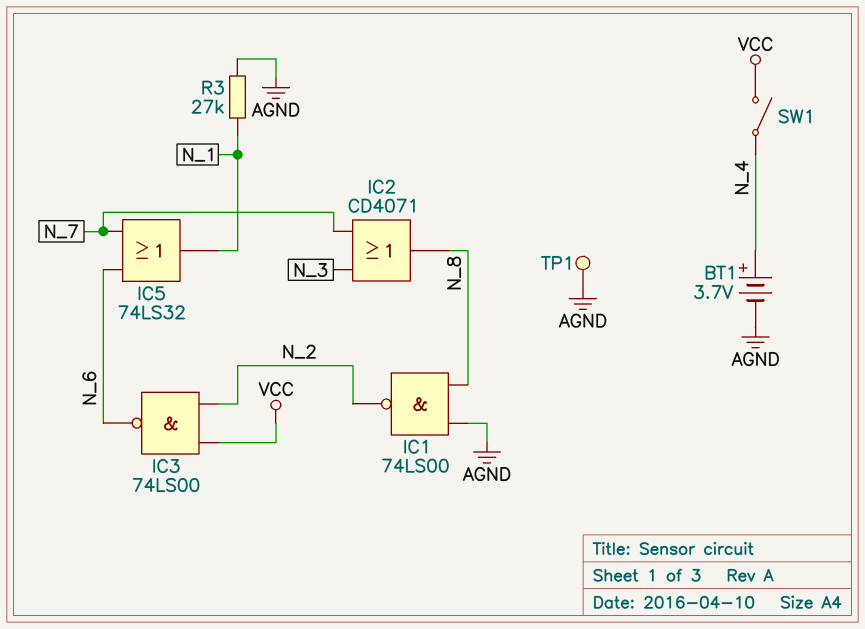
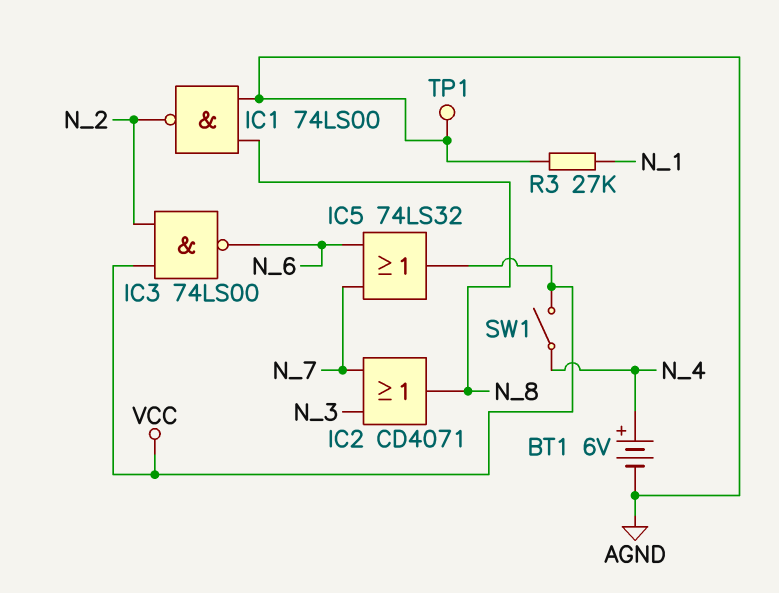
BT1: 3.7V (plus N_4, minus AGND) -> 6V (plus N_4, minus AGND)
IC5: OR 74LS32 (in N_6, in N_7, out N_1) -> OR 74LS32 (in N_6, in N_7, out VCC)

